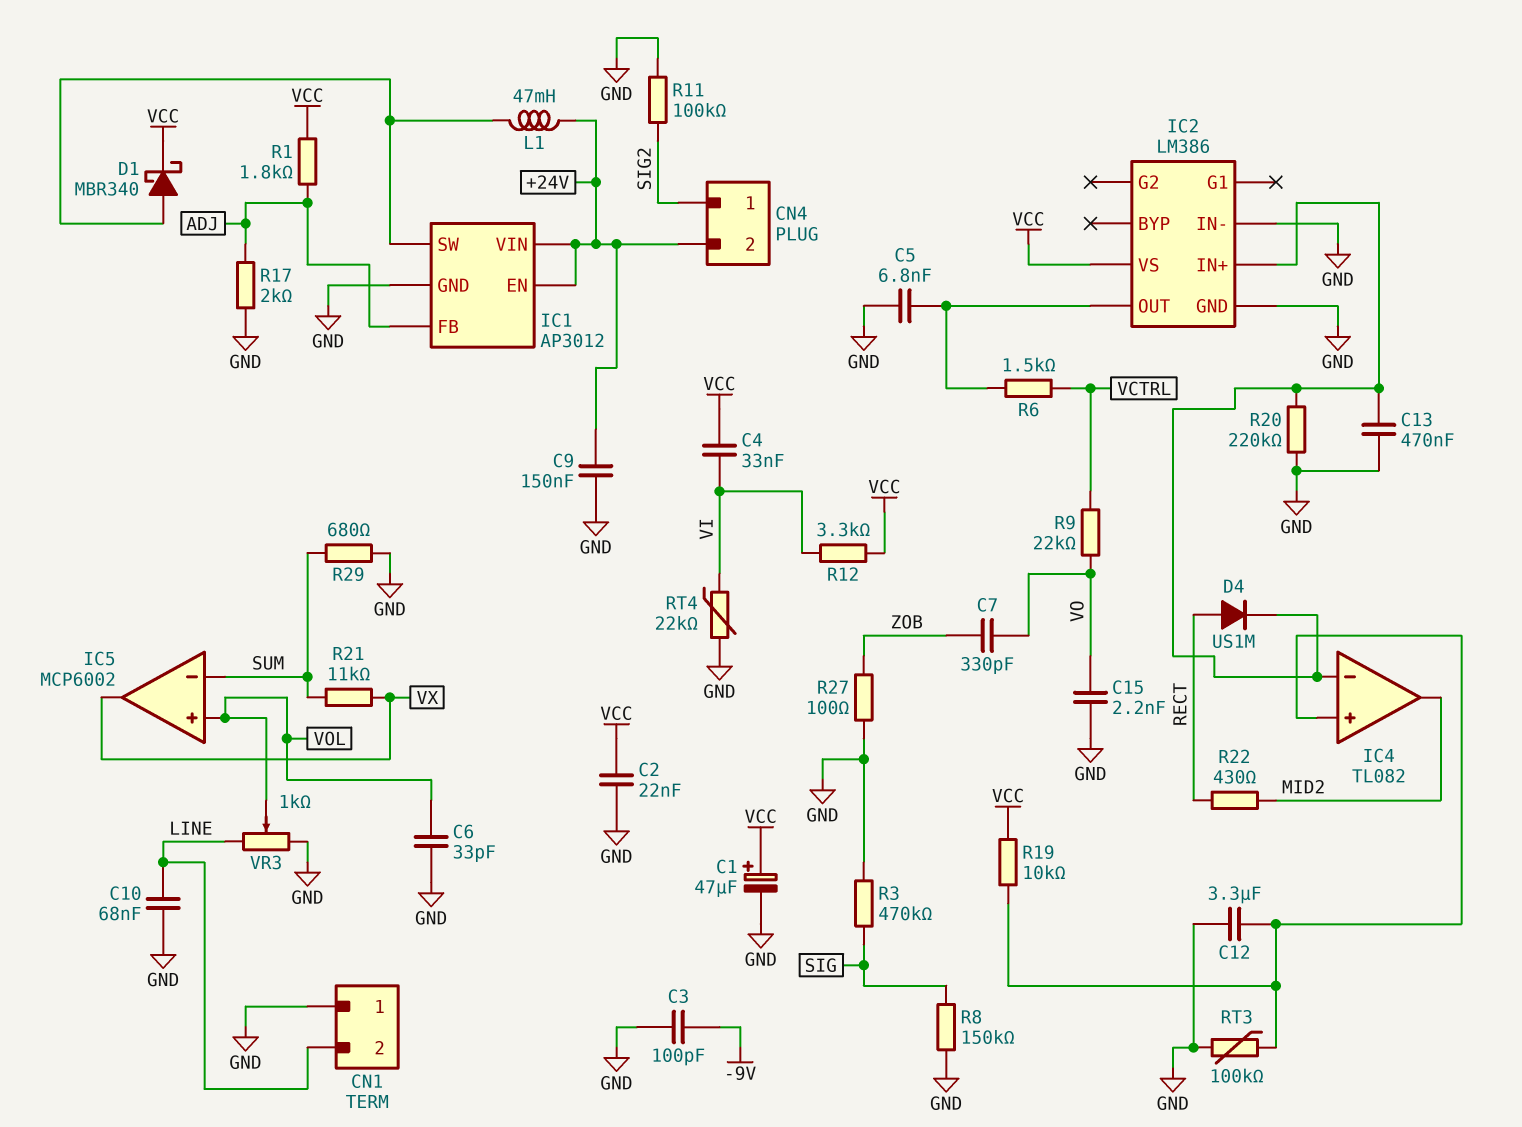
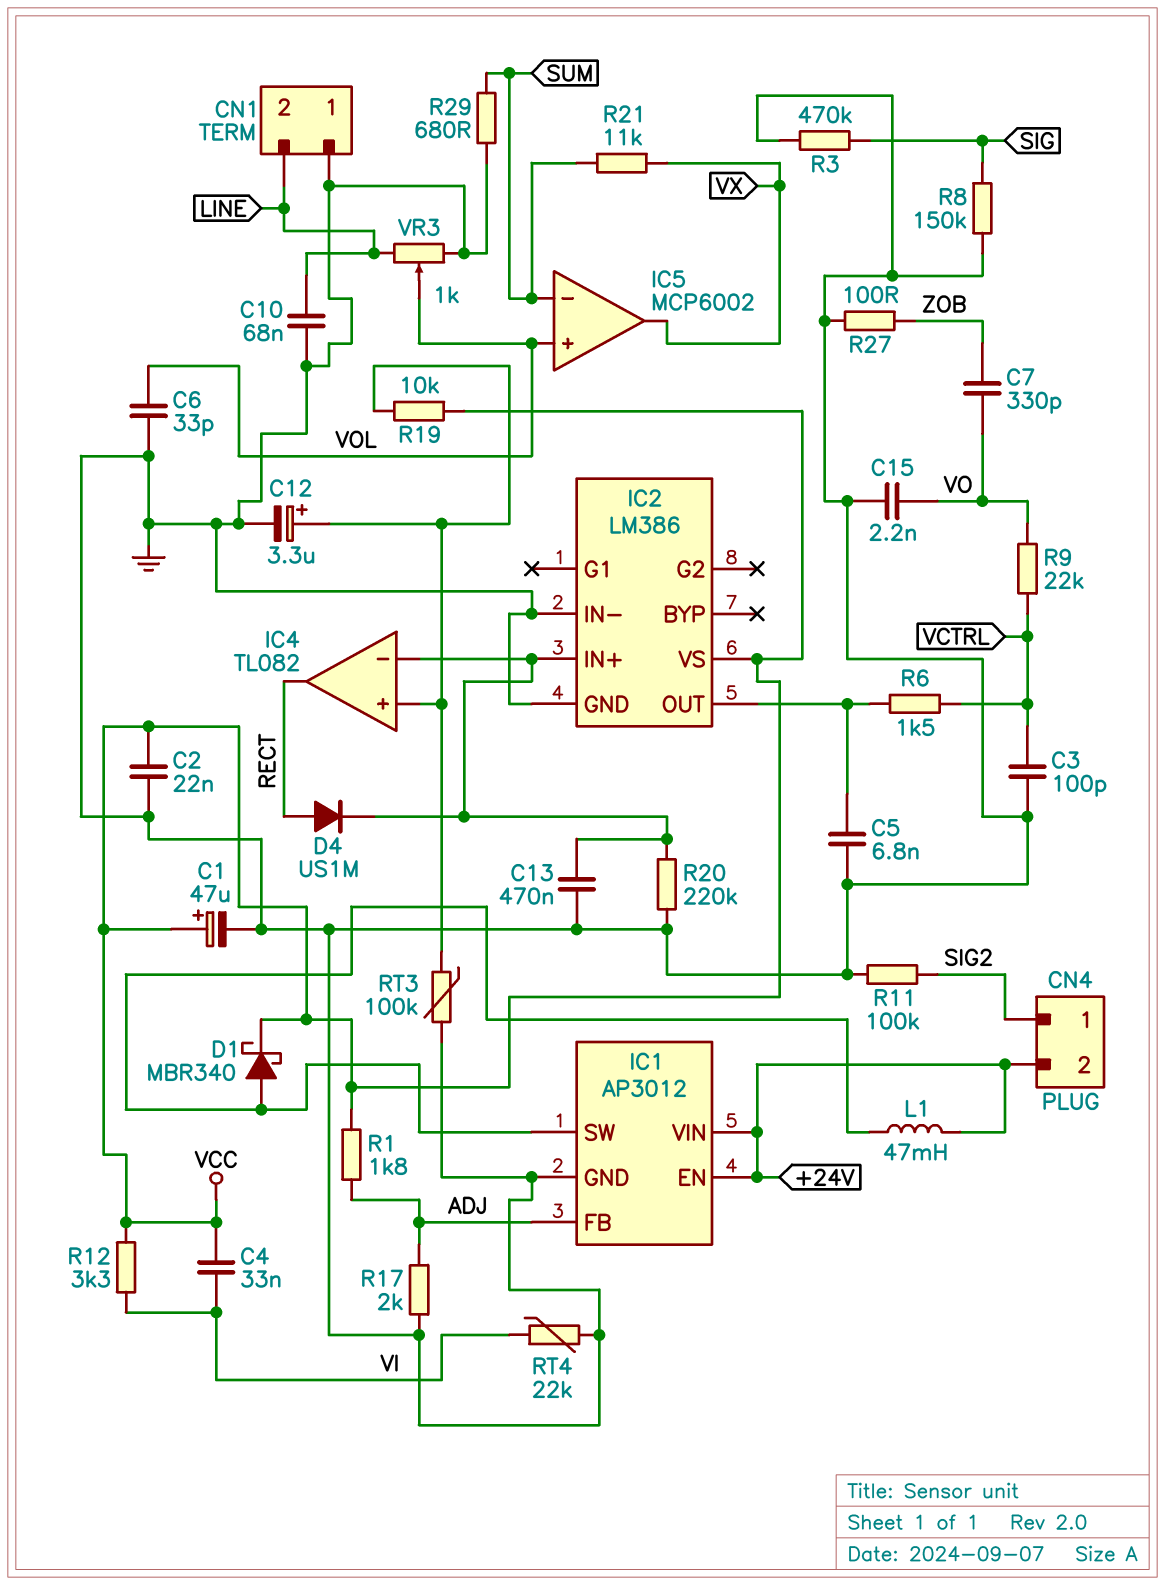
C3: 100pF (-9V, GND) -> 100pF (GND, VCTRL)
C9: 150nF (+24V, GND) -> none
C12: 3.3uF (GND, IC4/in+) -> 3.3uF (plus IC4/in+, minus GND)
IC4 pin out: MID2 -> RECT
R22: 430 (MID2, RECT) -> none

